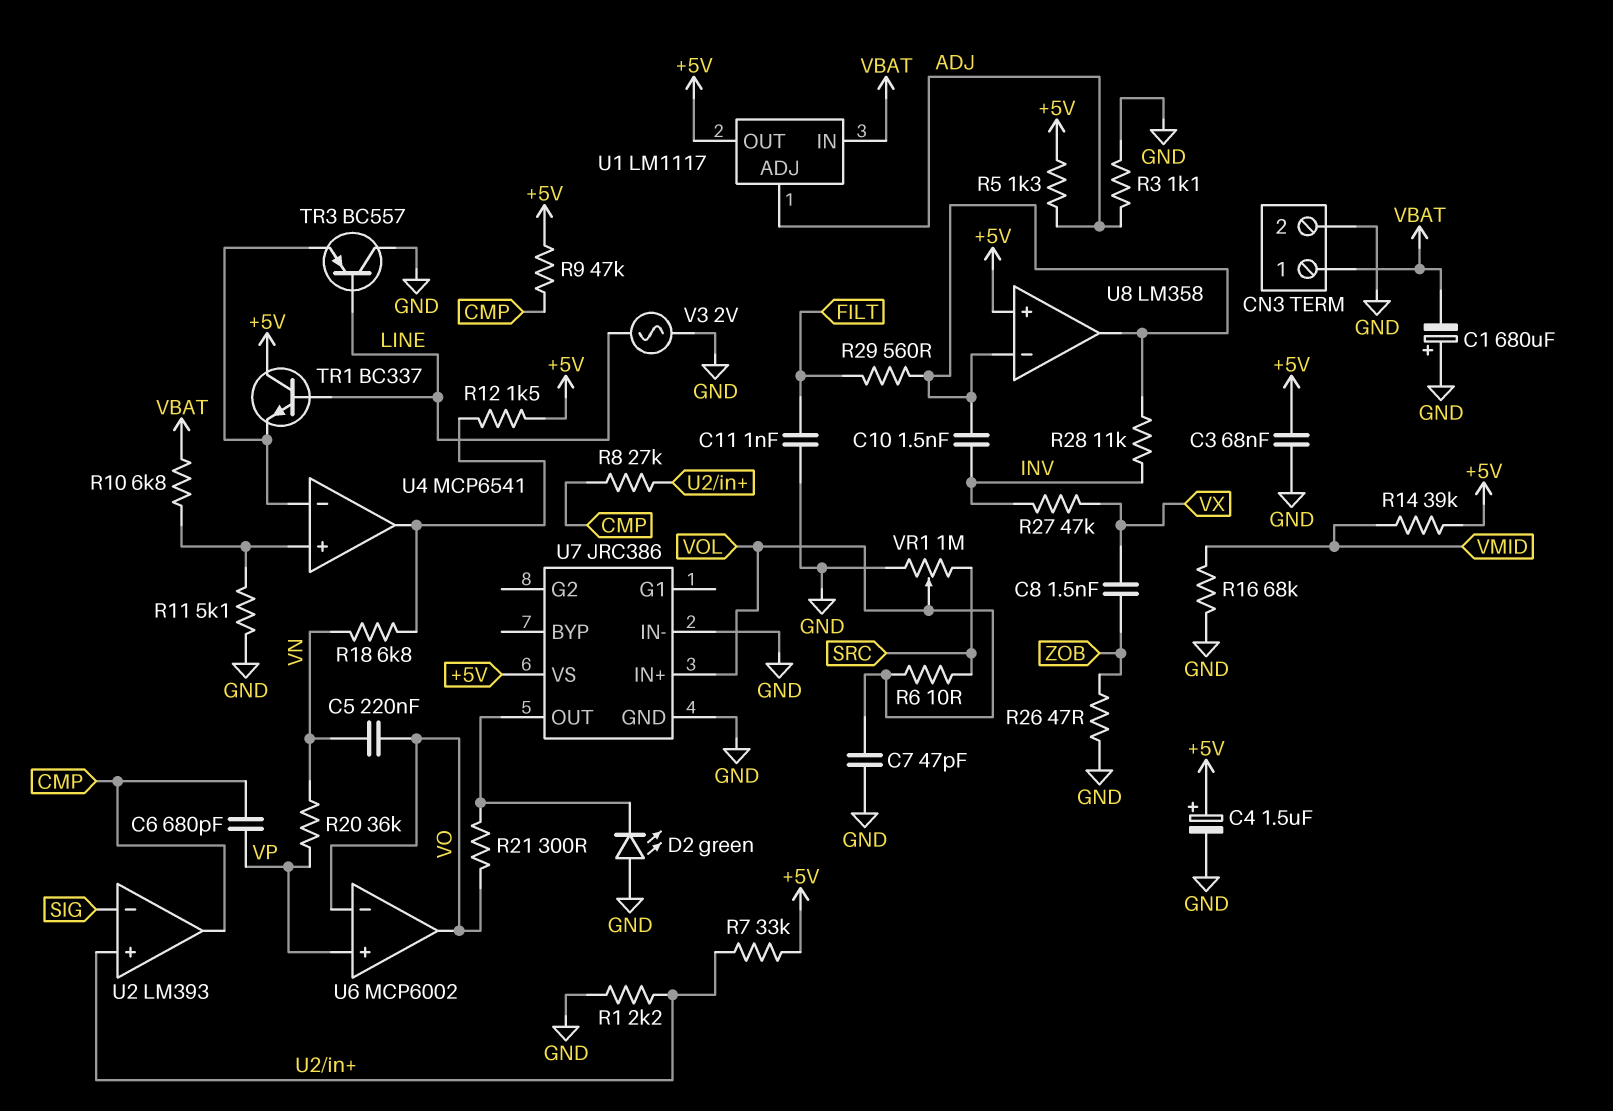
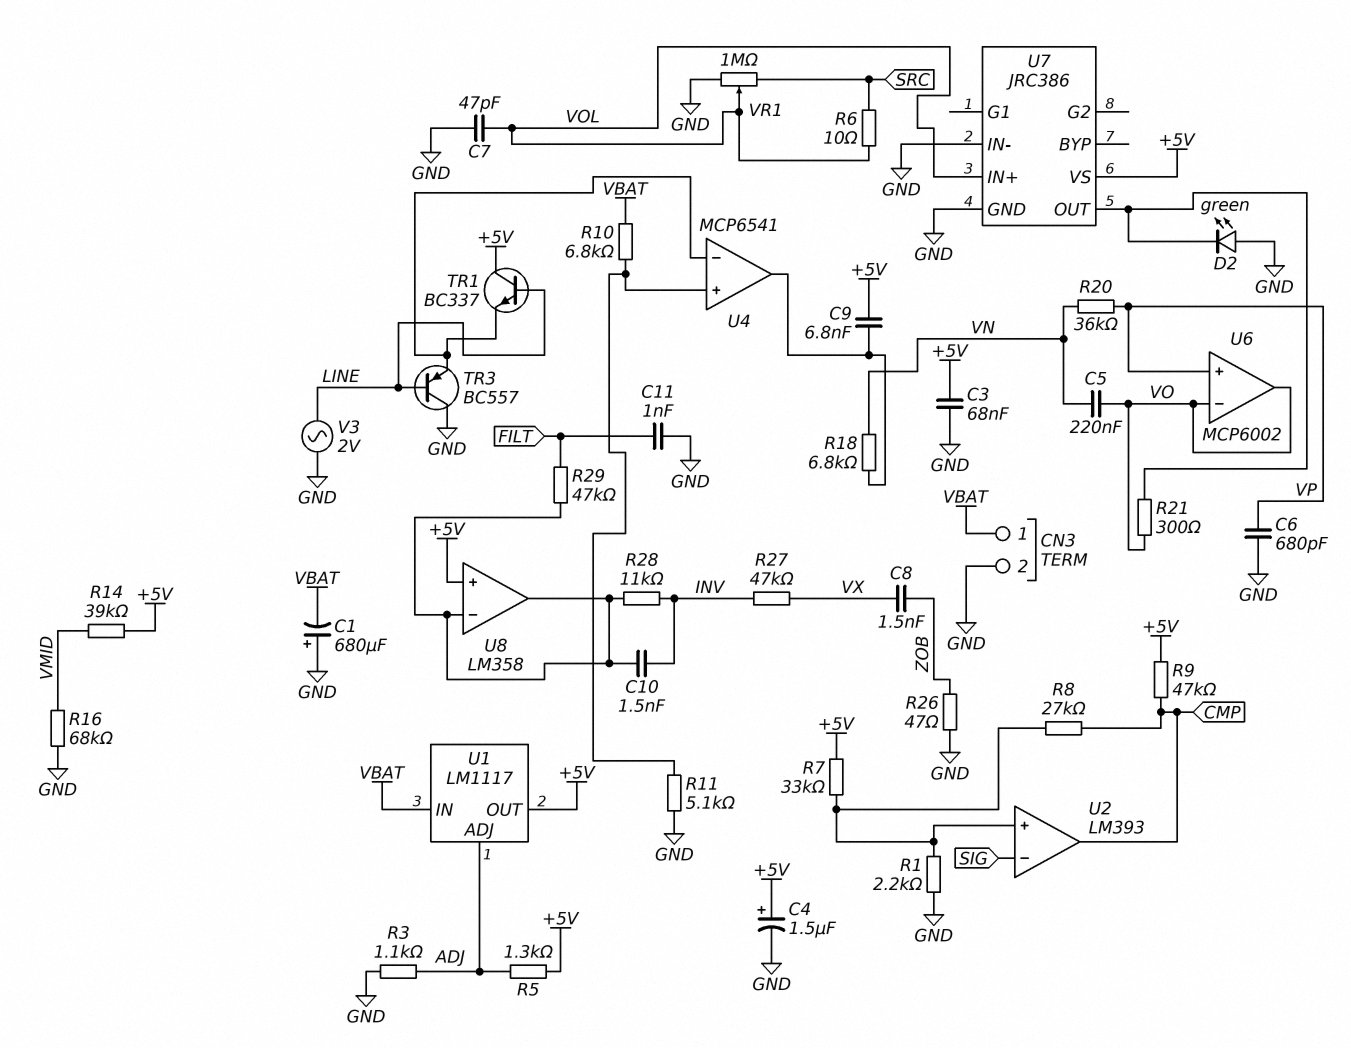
C6: 680pF (CMP, VP) -> 680pF (GND, VP)
C9: none -> 6.8nF (+5V, U4/out)
R12: 1.5k (+5V, U4/out) -> none
R29: 560 (FILT, U8/in-) -> 47k (FILT, U8/in-)

